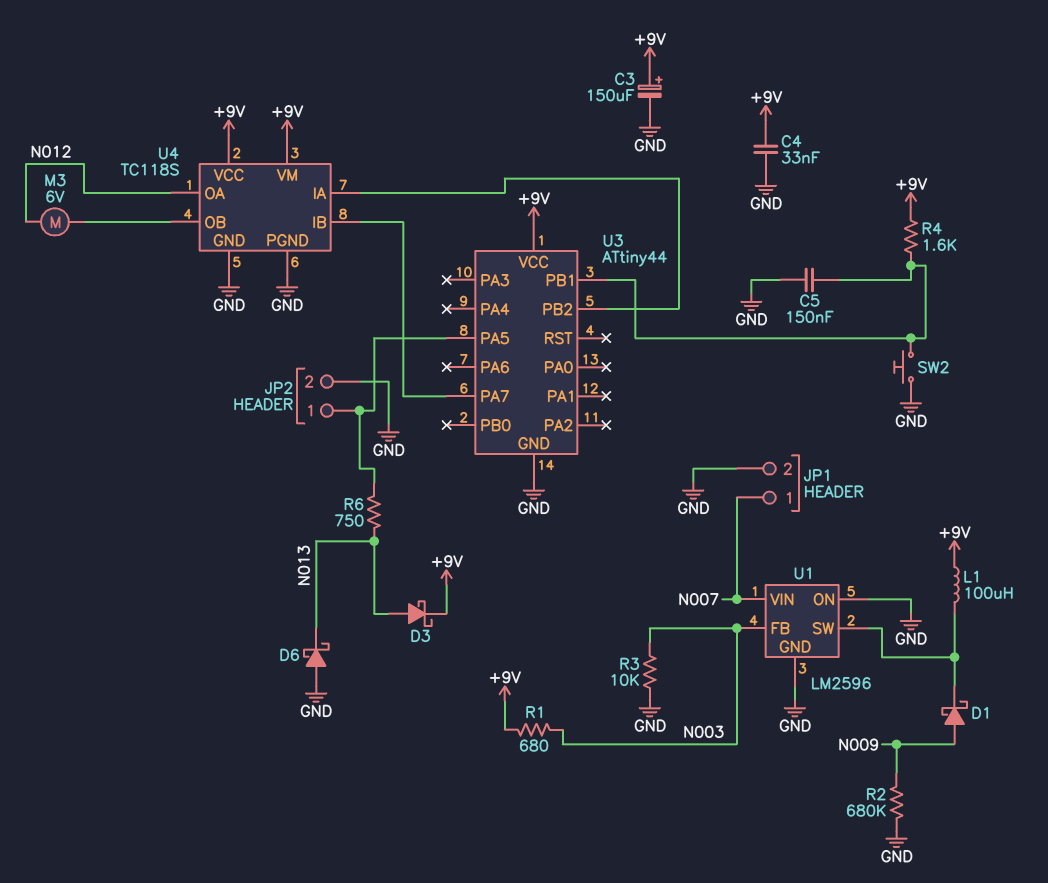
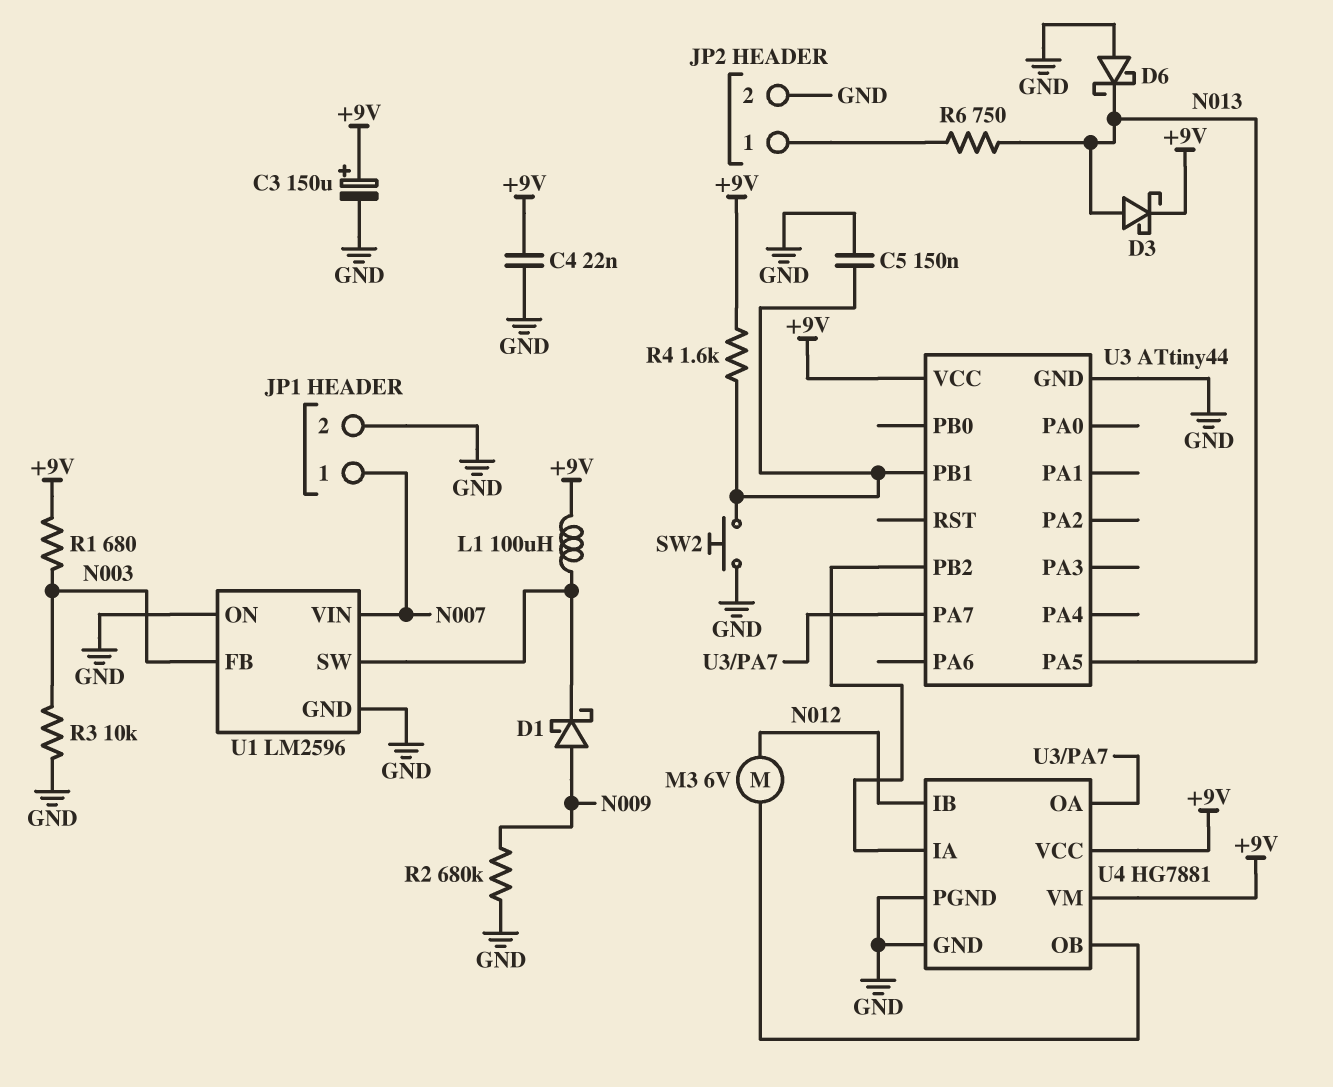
C4: 33nF (+9V, GND) -> 22nF (+9V, GND)
U3 pin PA5: JP2/1 -> N013
U4: TC118S -> HG7881
U4 pin IB: U3/PA7 -> N012
U4 pin OA: N012 -> U3/PA7

